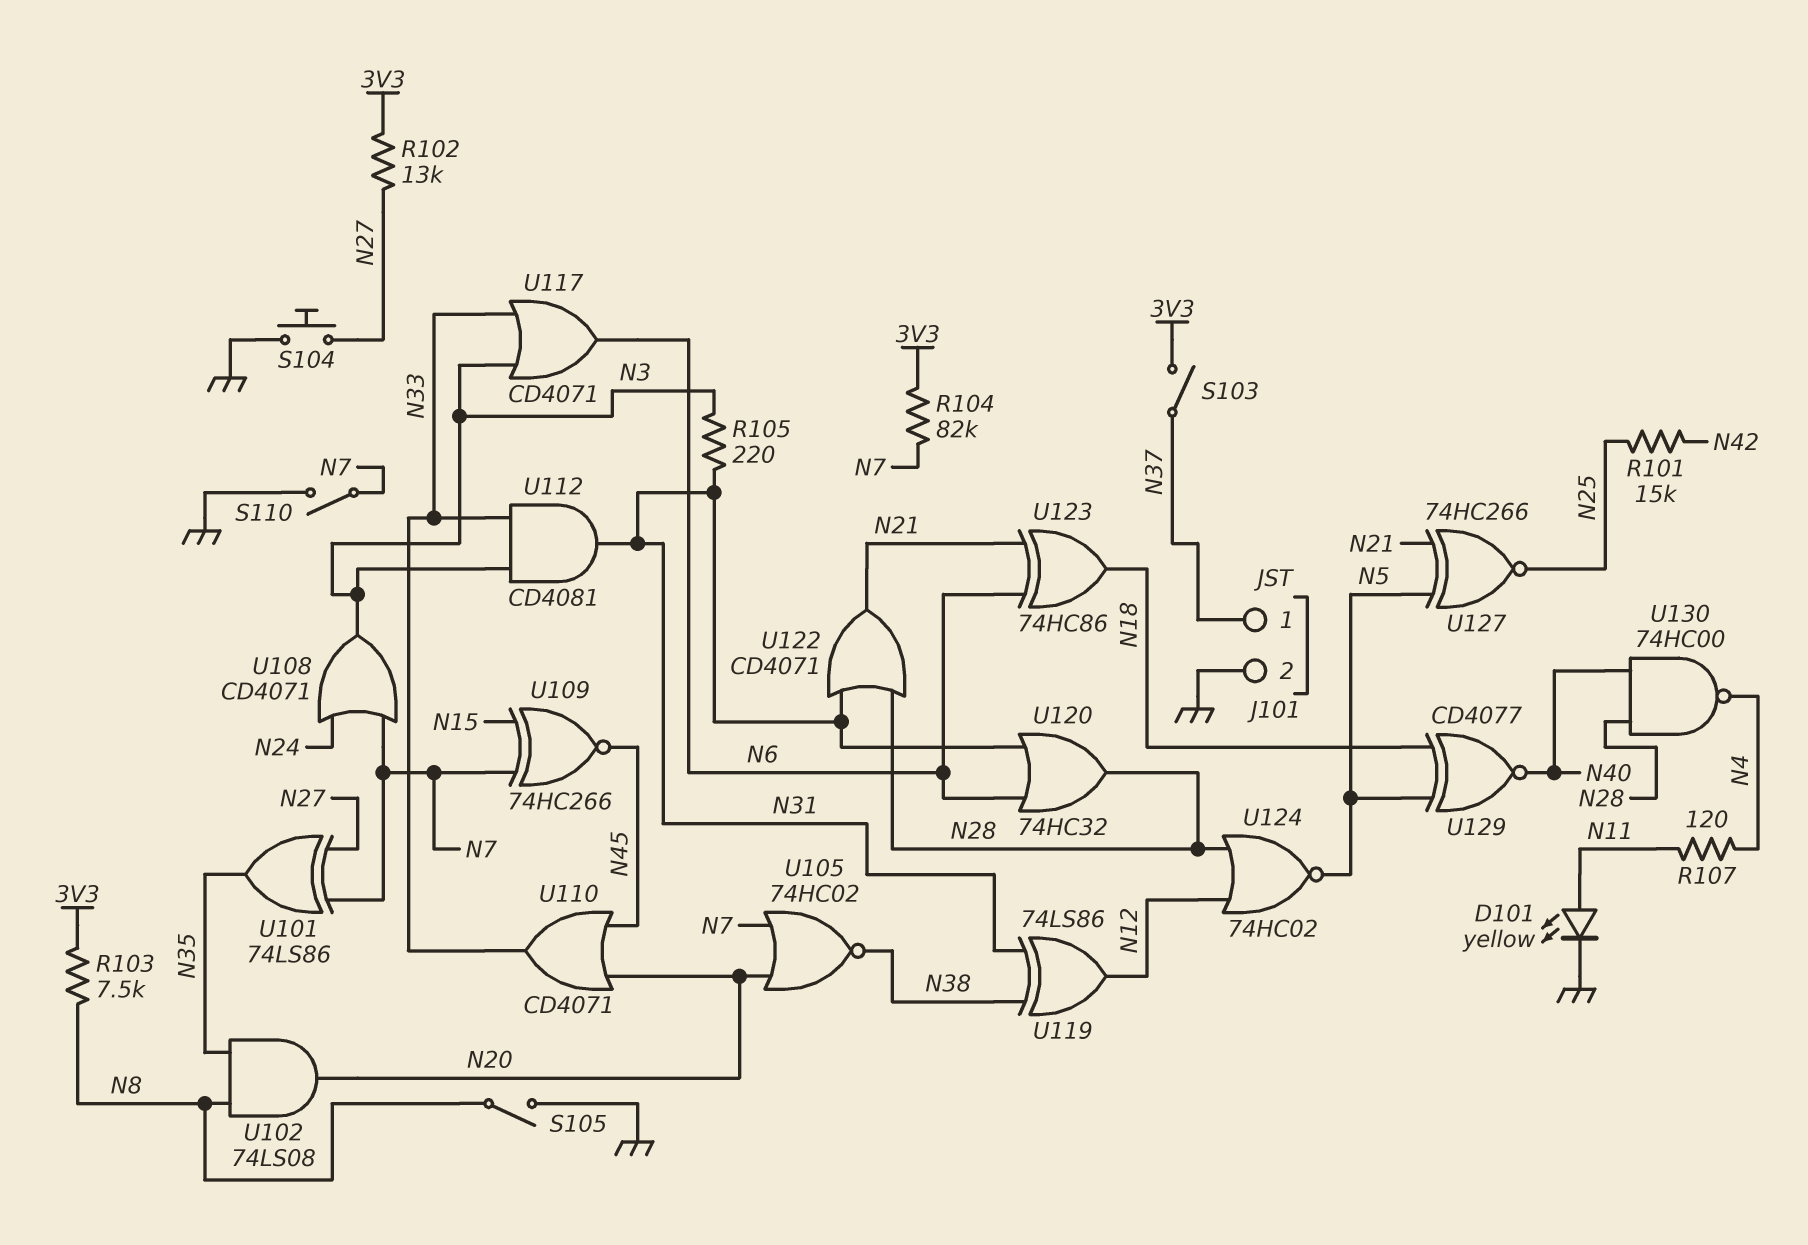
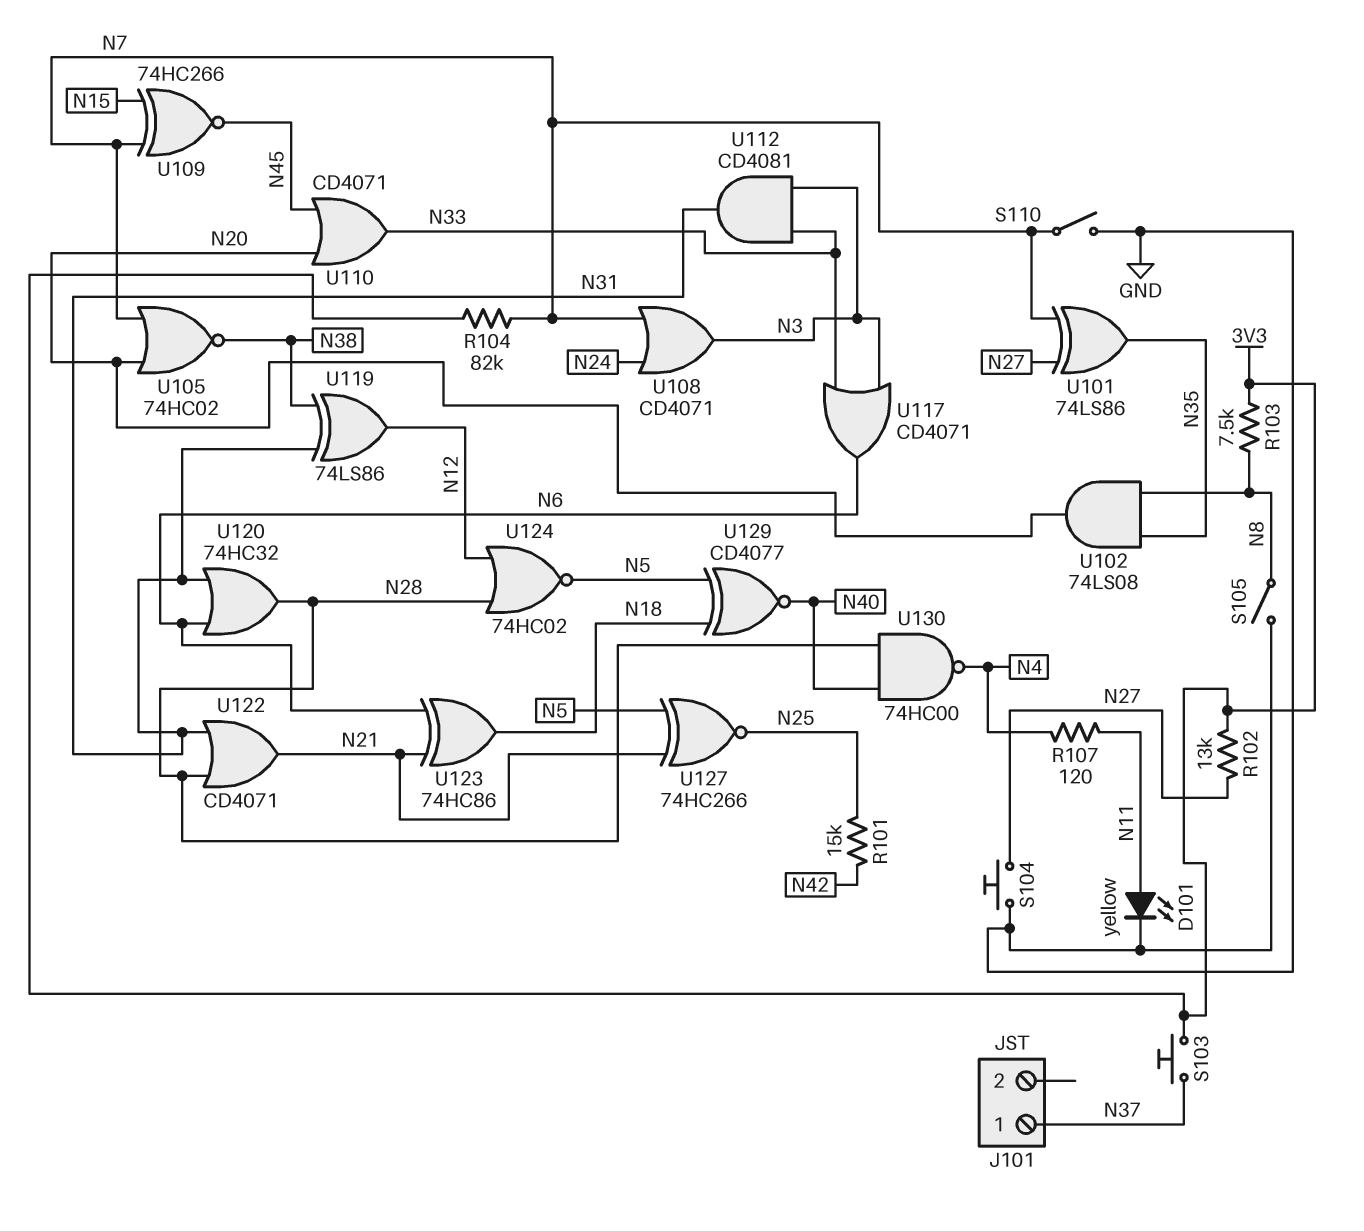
J101 pin 2: GND -> none
R105: 220 (N3, N31) -> none
S103: switch (3V3, N37) -> button (3V3, N37)

